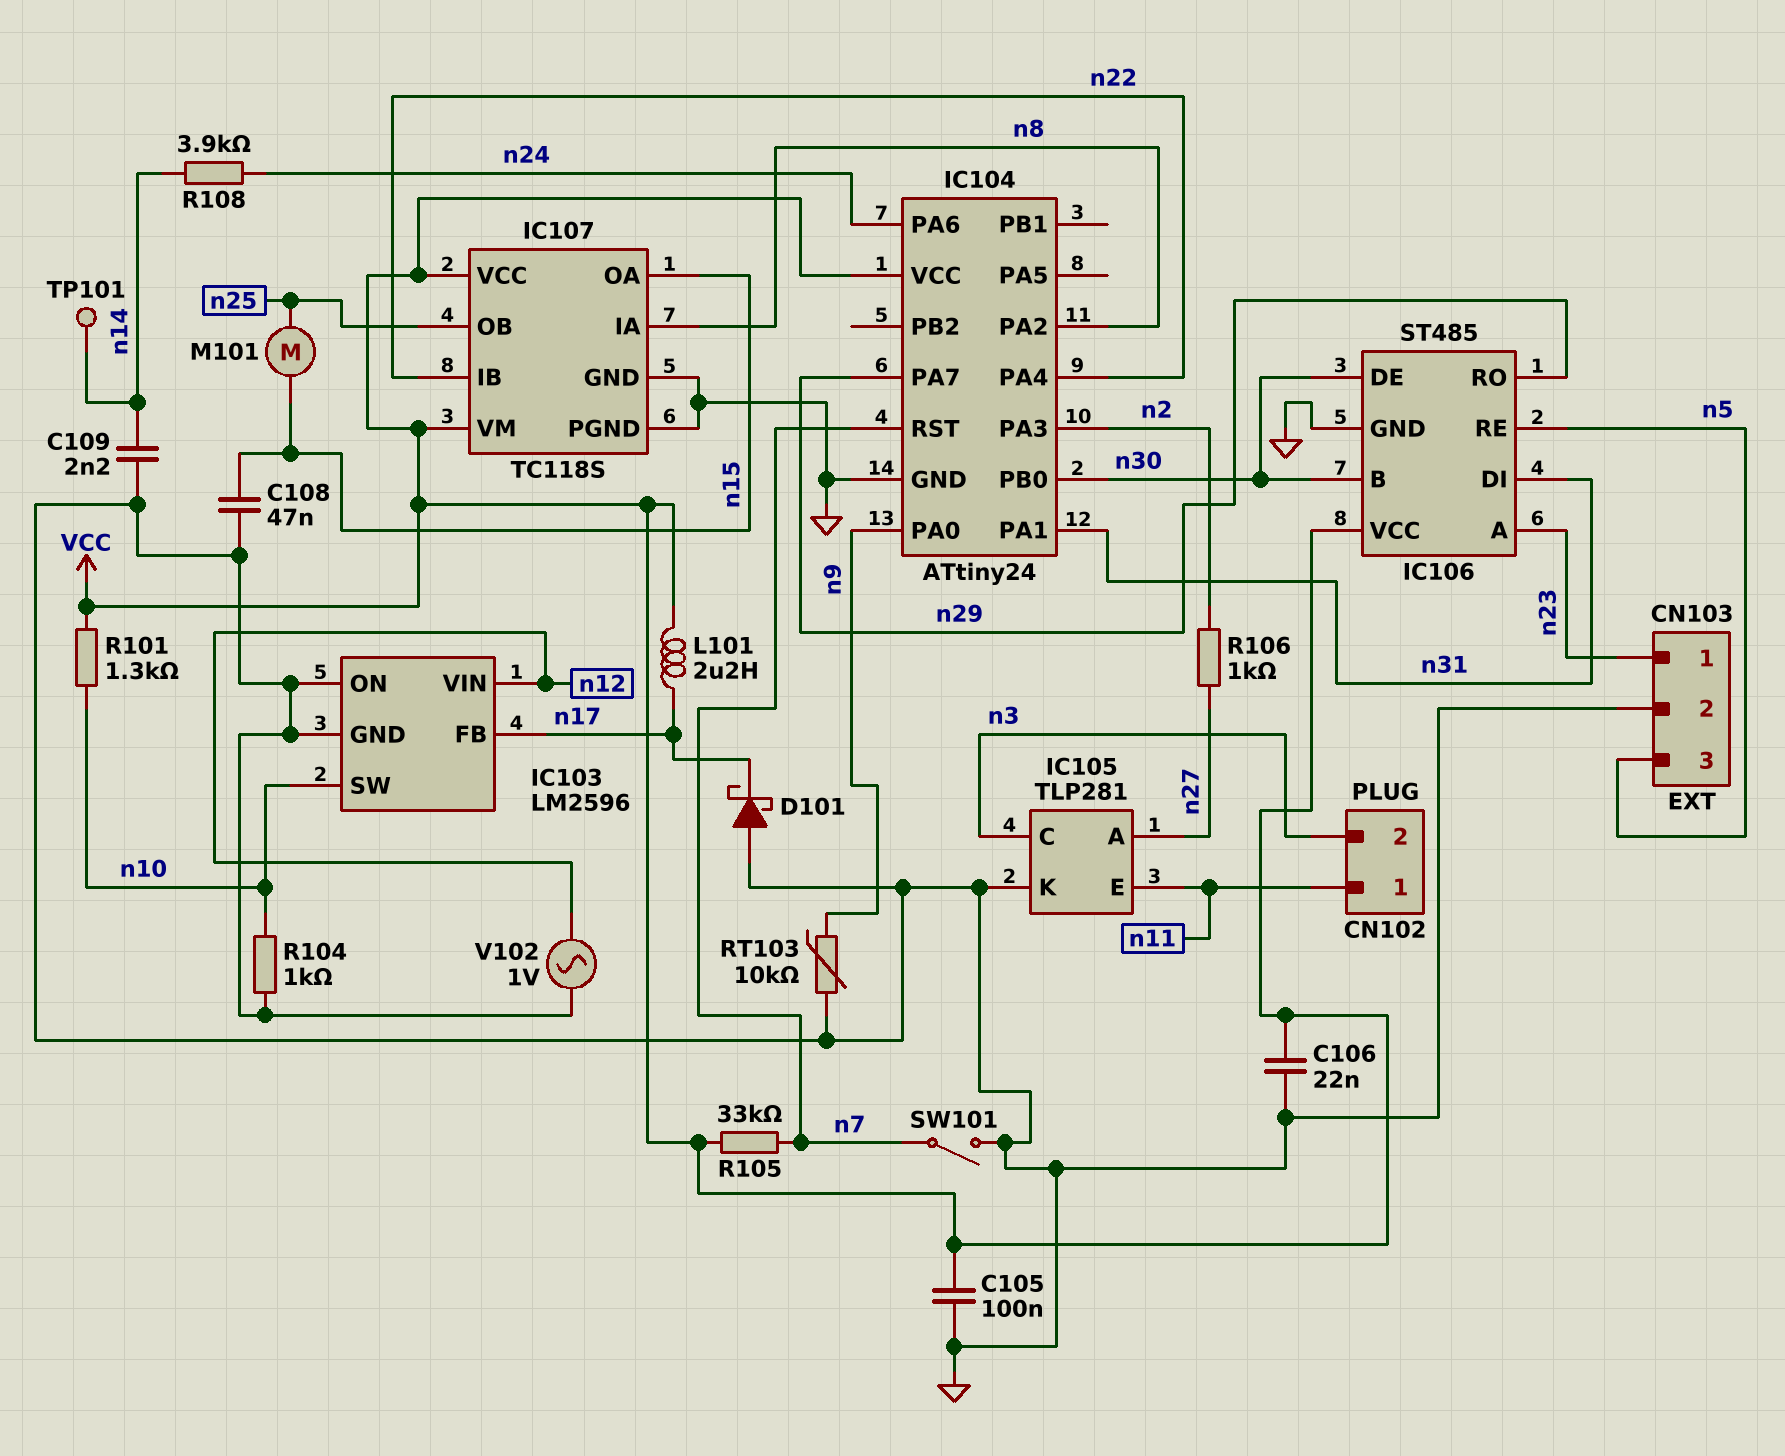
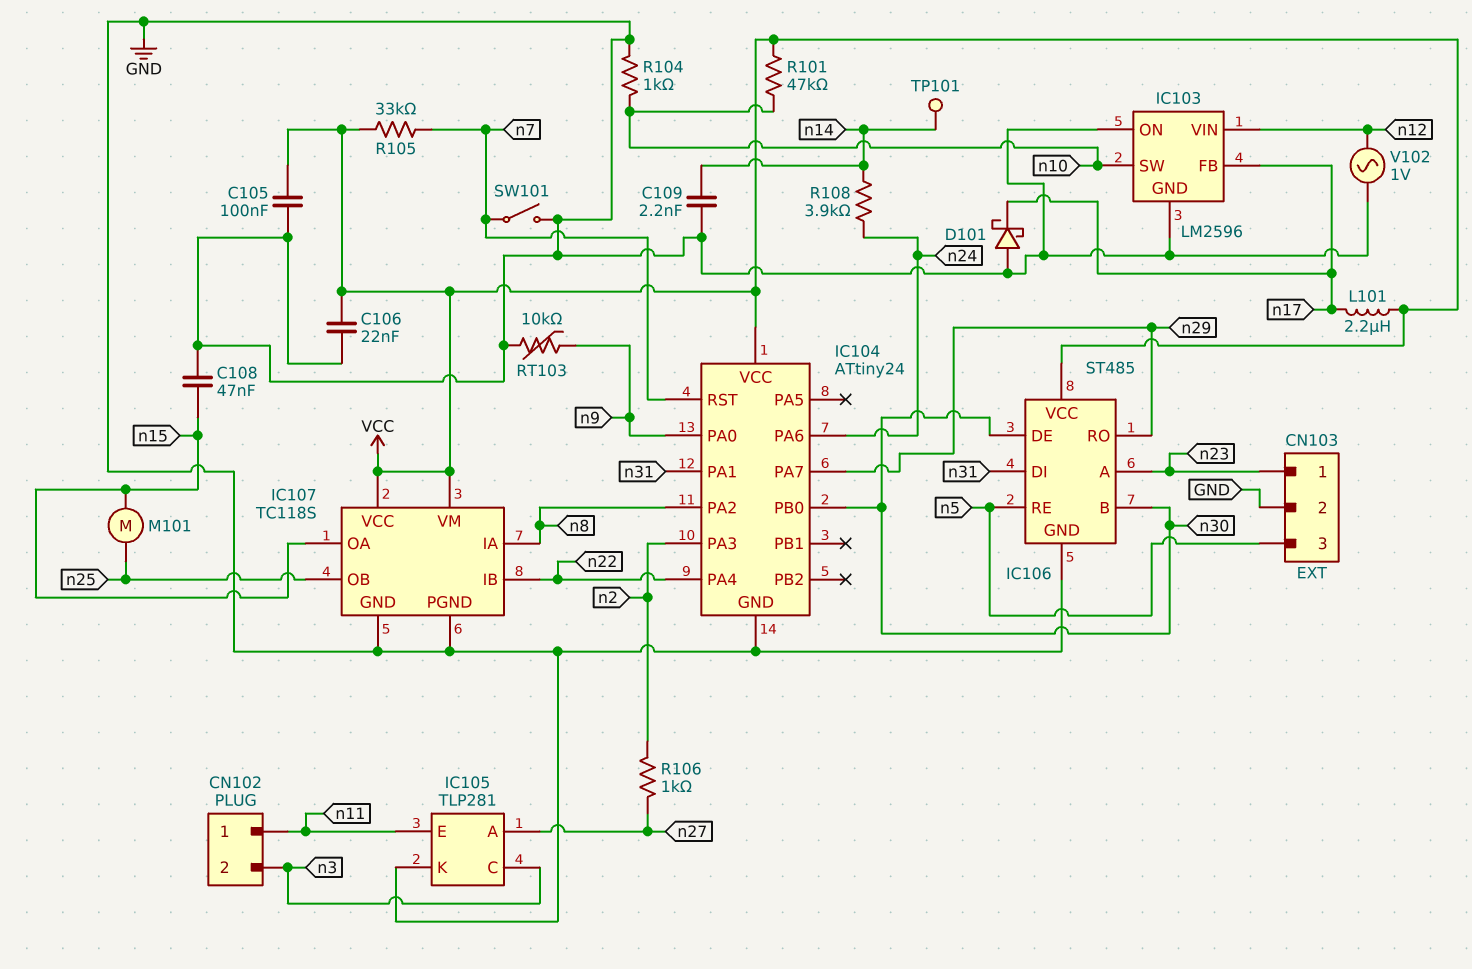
R101: 1.3k (VCC, n10) -> 47k (VCC, n10)

